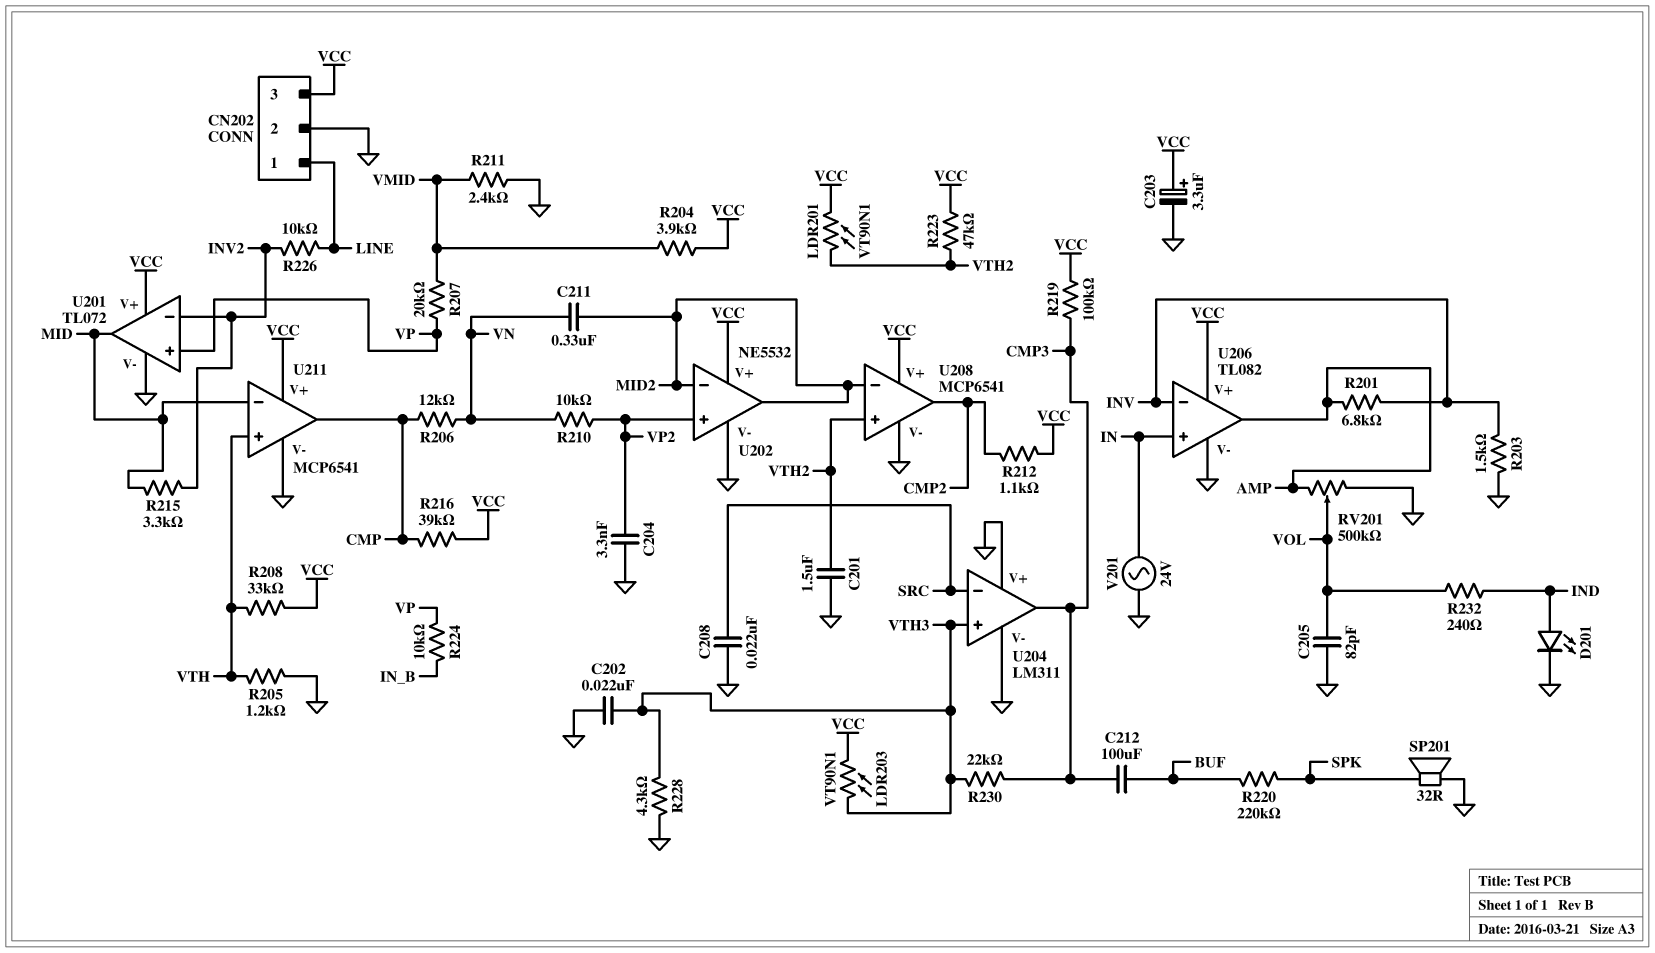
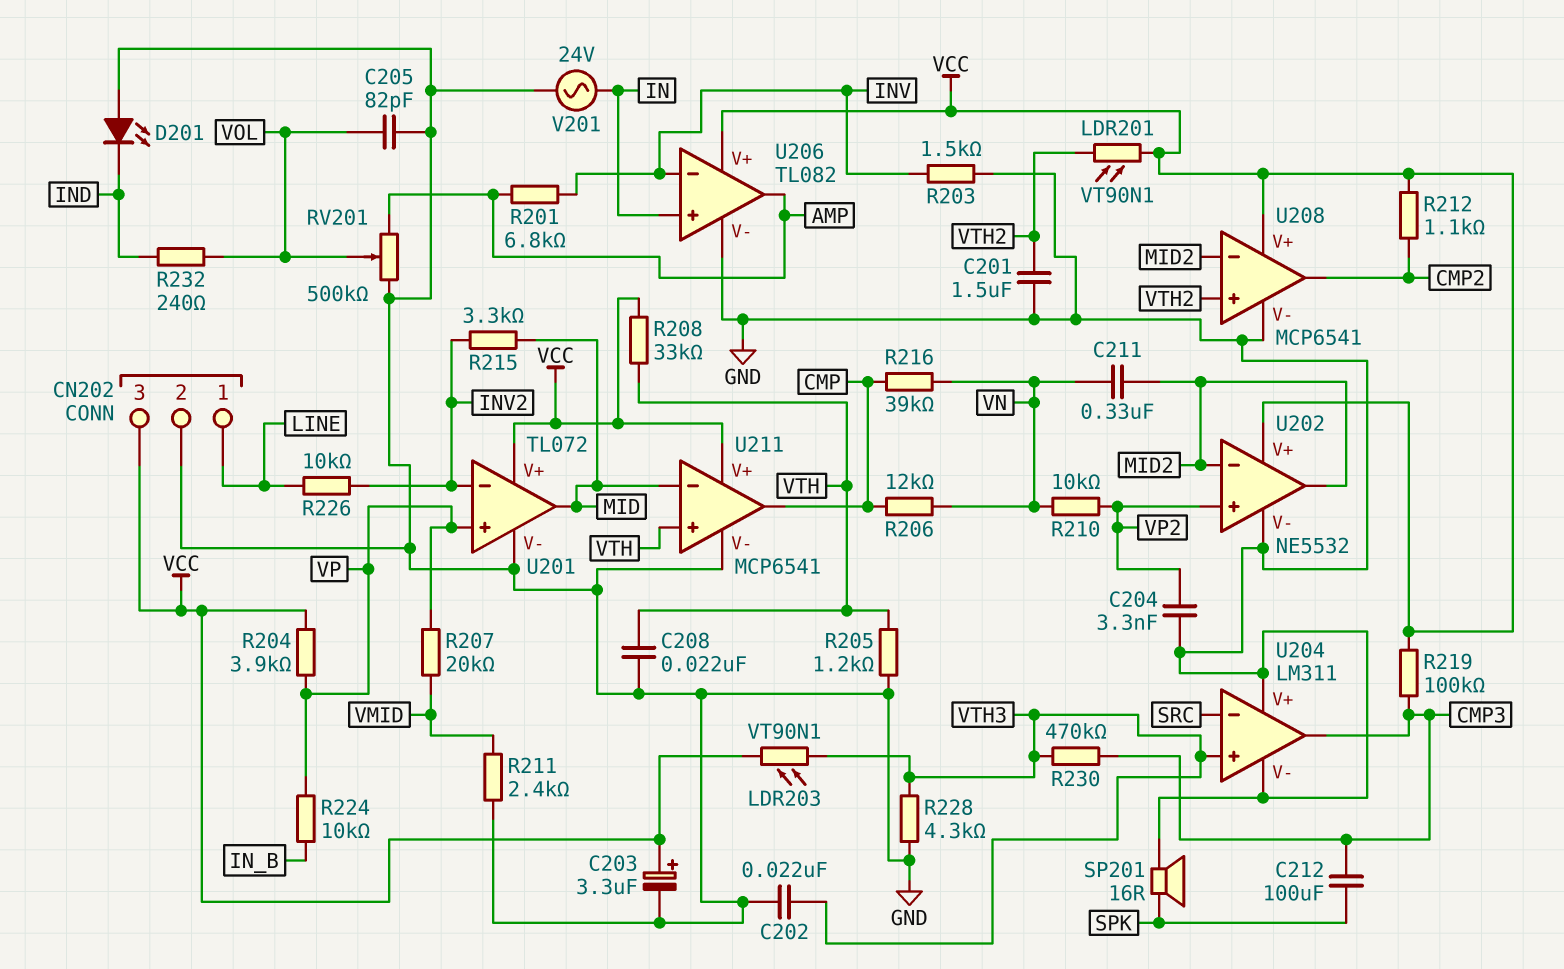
C208: 22nF (GND, SRC) -> 22nF (GND, VTH)
C212: 100uF (BUF, CMP3) -> 100uF (CMP3, SPK)
D201: LED (A IND, K GND) -> LED (A GND, K IND)
R204: 3.9k (VCC, VMID) -> 3.9k (VCC, VP)
R216: 39k (CMP, VCC) -> 39k (CMP, VN)
R220: 220k (BUF, SPK) -> none
R223: 47k (VCC, VTH2) -> none
R230: 22k (CMP3, VTH3) -> 470k (CMP3, VTH3)
SP201: speaker 32R (GND, SPK) -> speaker 16R (GND, SPK)

